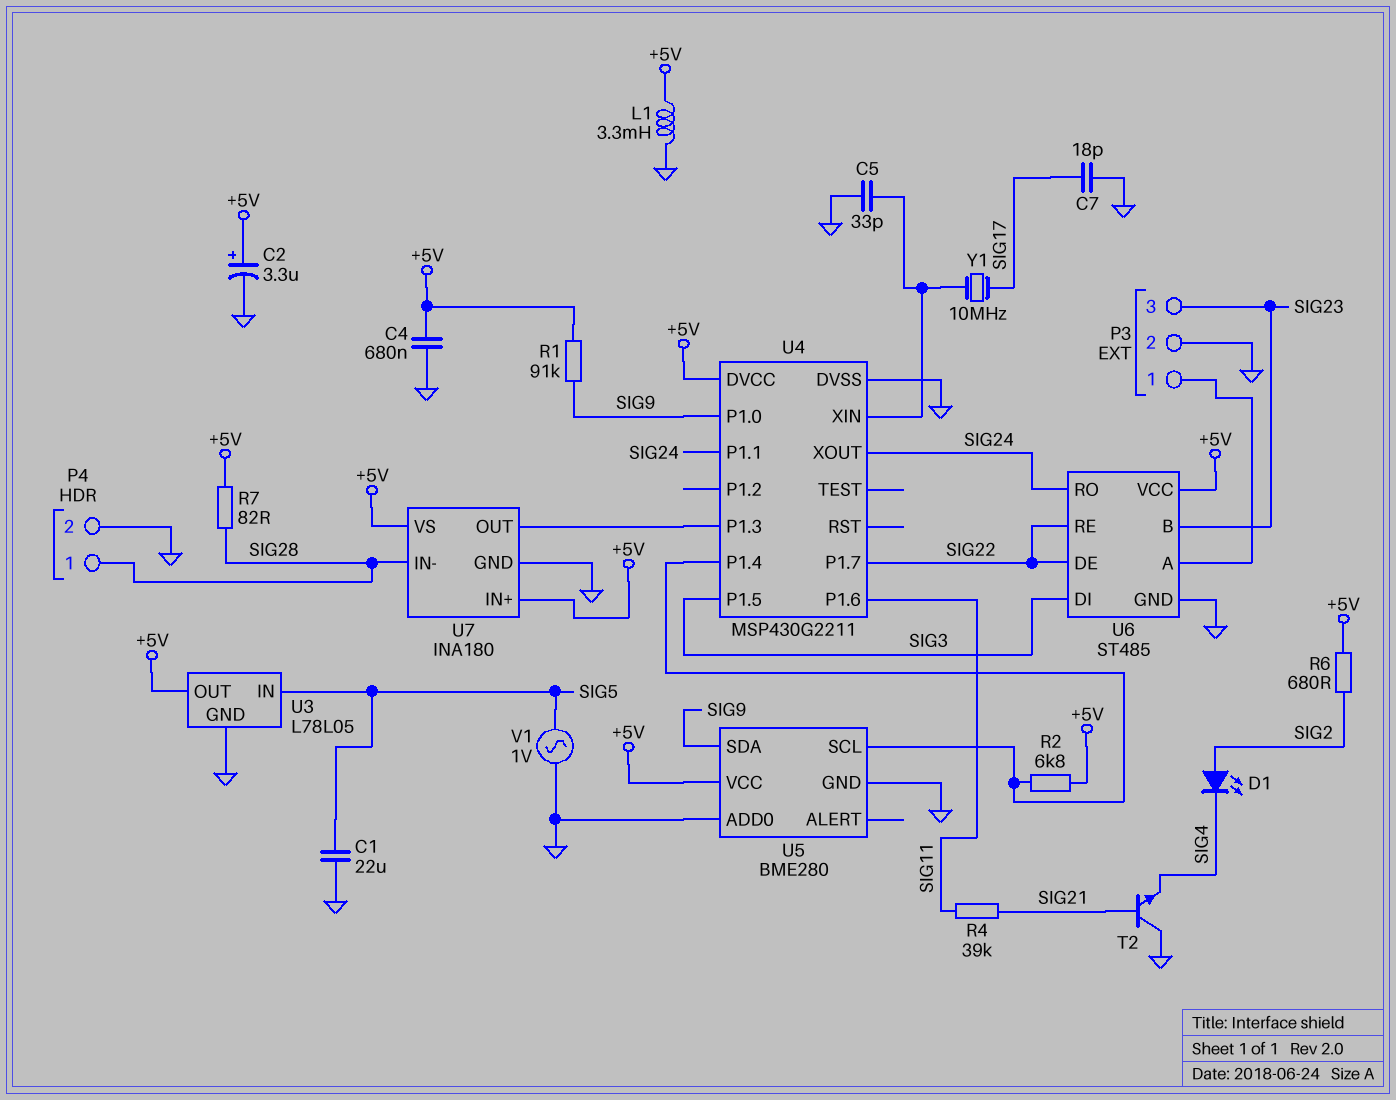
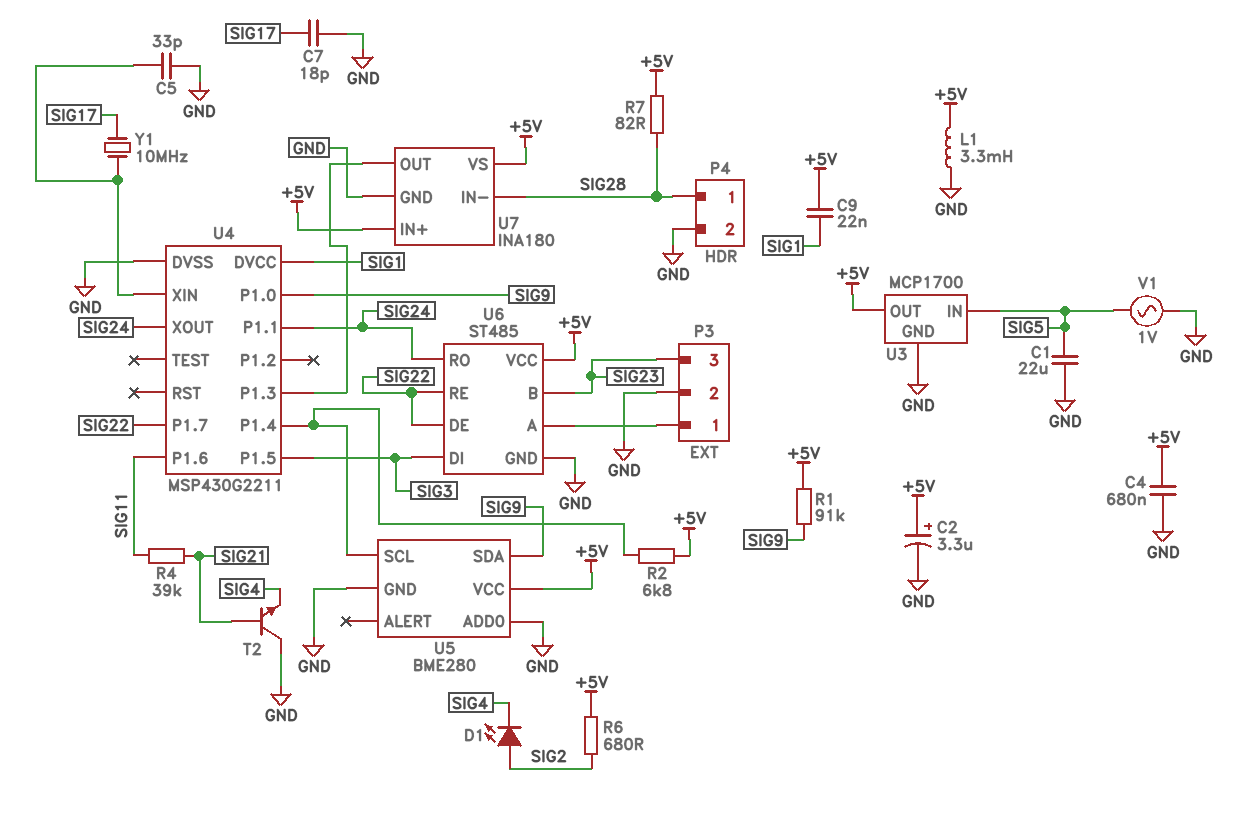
C9: none -> 22nF (+5V, SIG1)
U3: L78L05 -> MCP1700
U4 pin DVCC: +5V -> SIG1

